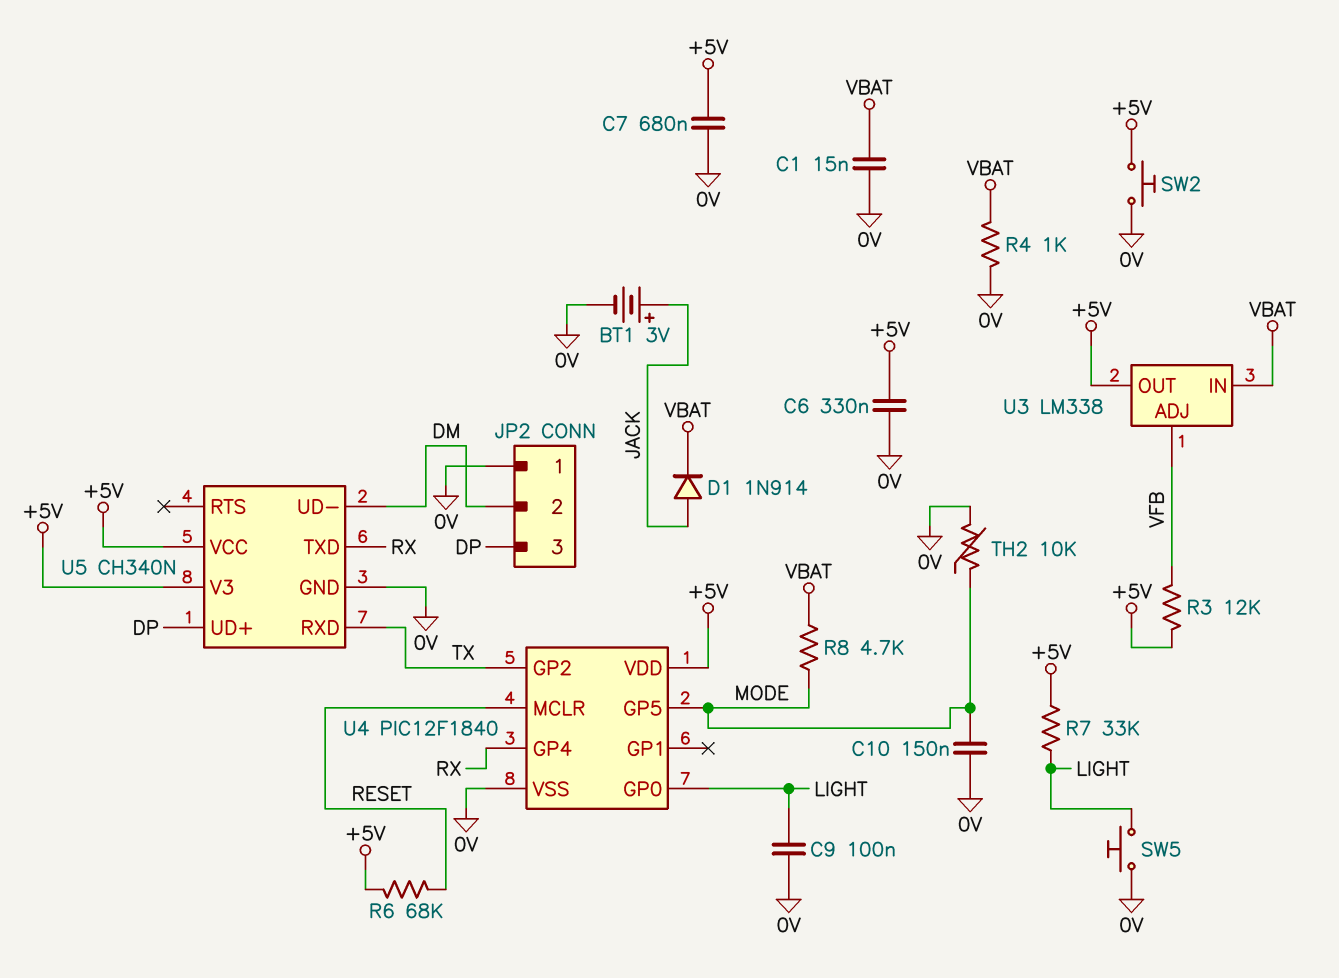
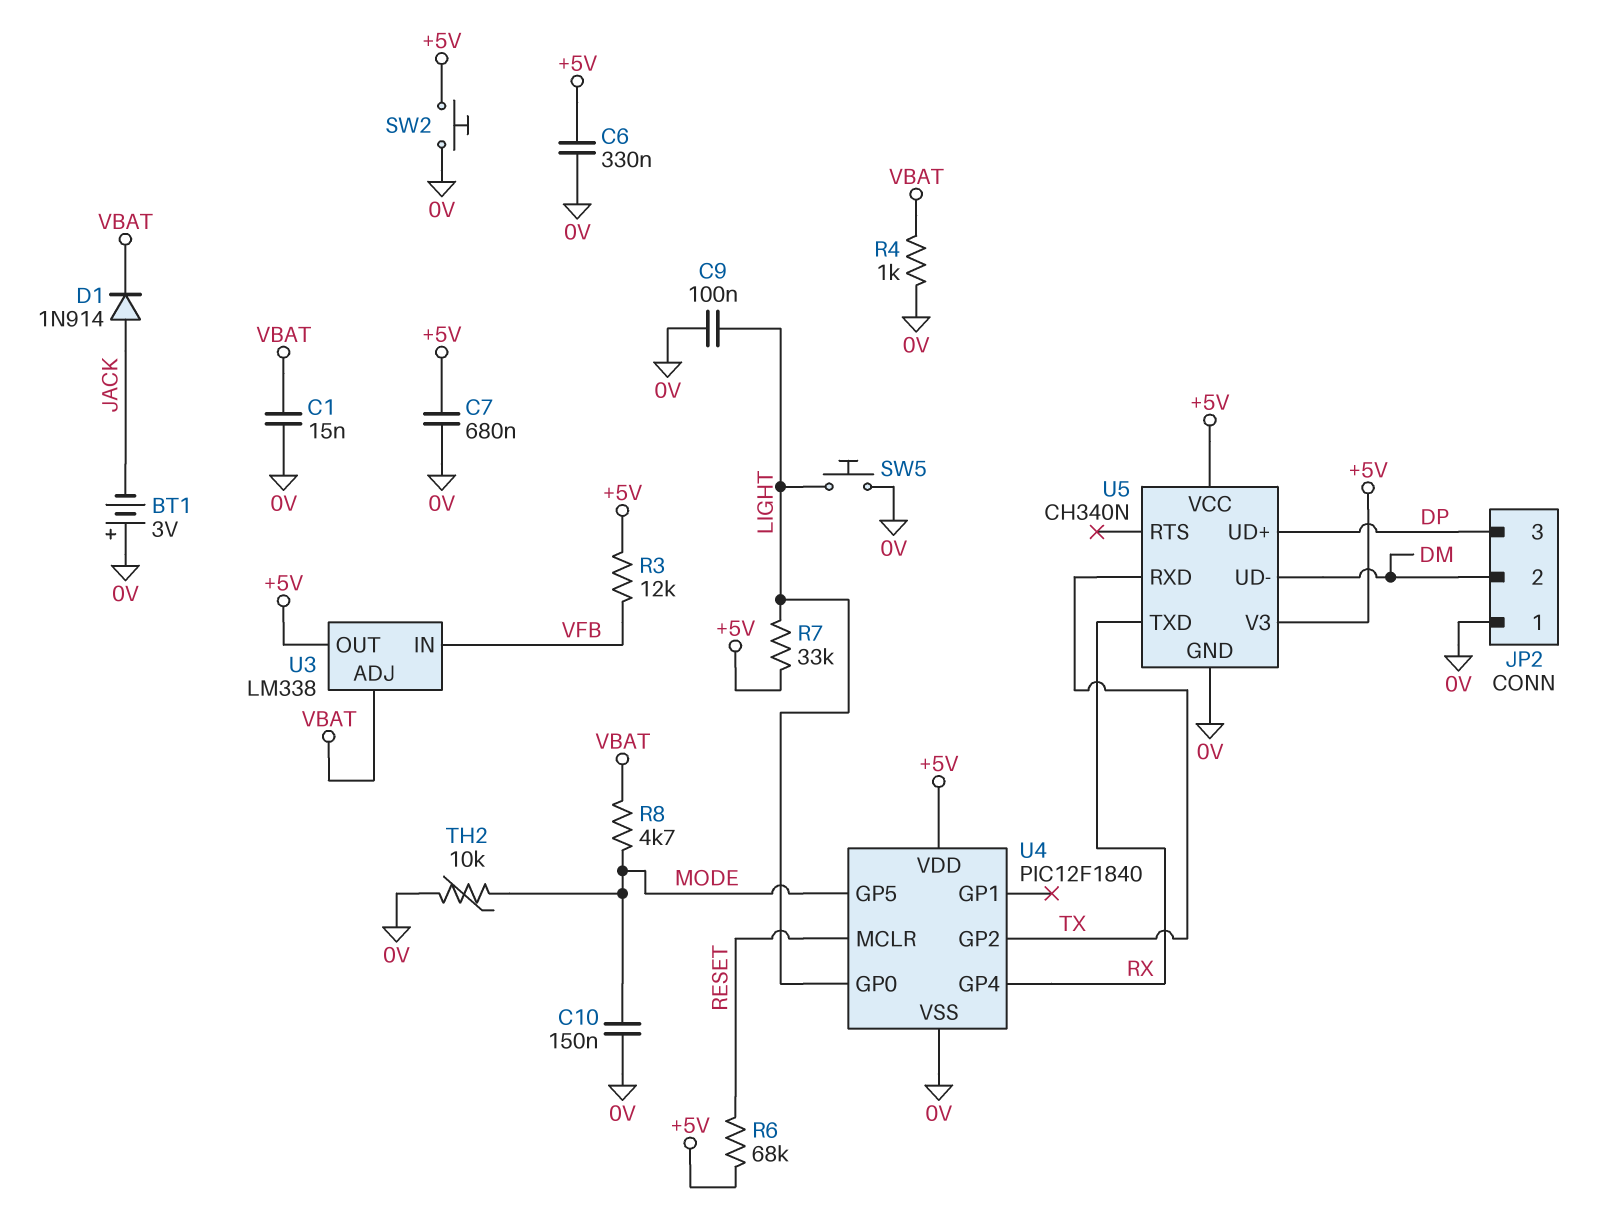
BT1: 3V (plus JACK, minus 0V) -> 3V (plus 0V, minus JACK)
U3 pin ADJ: VFB -> VBAT
U3 pin IN: VBAT -> VFB

